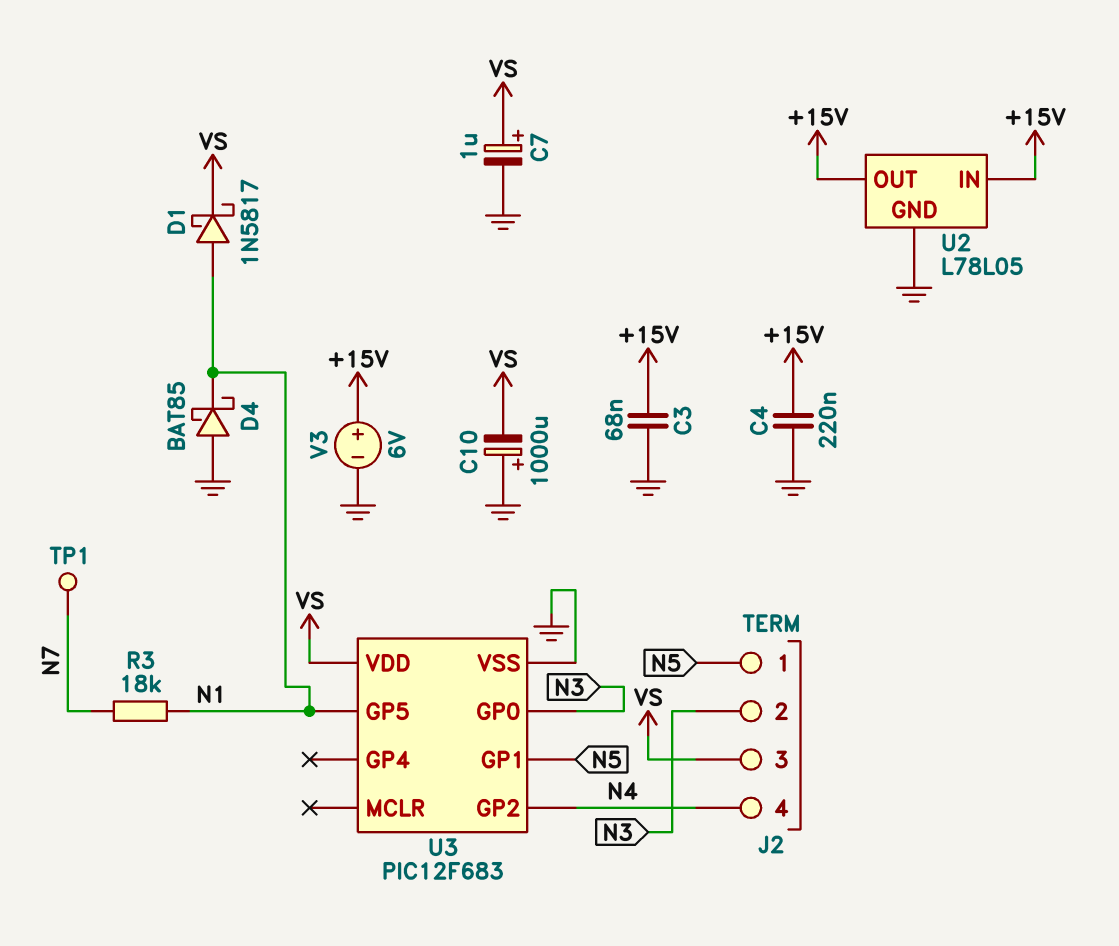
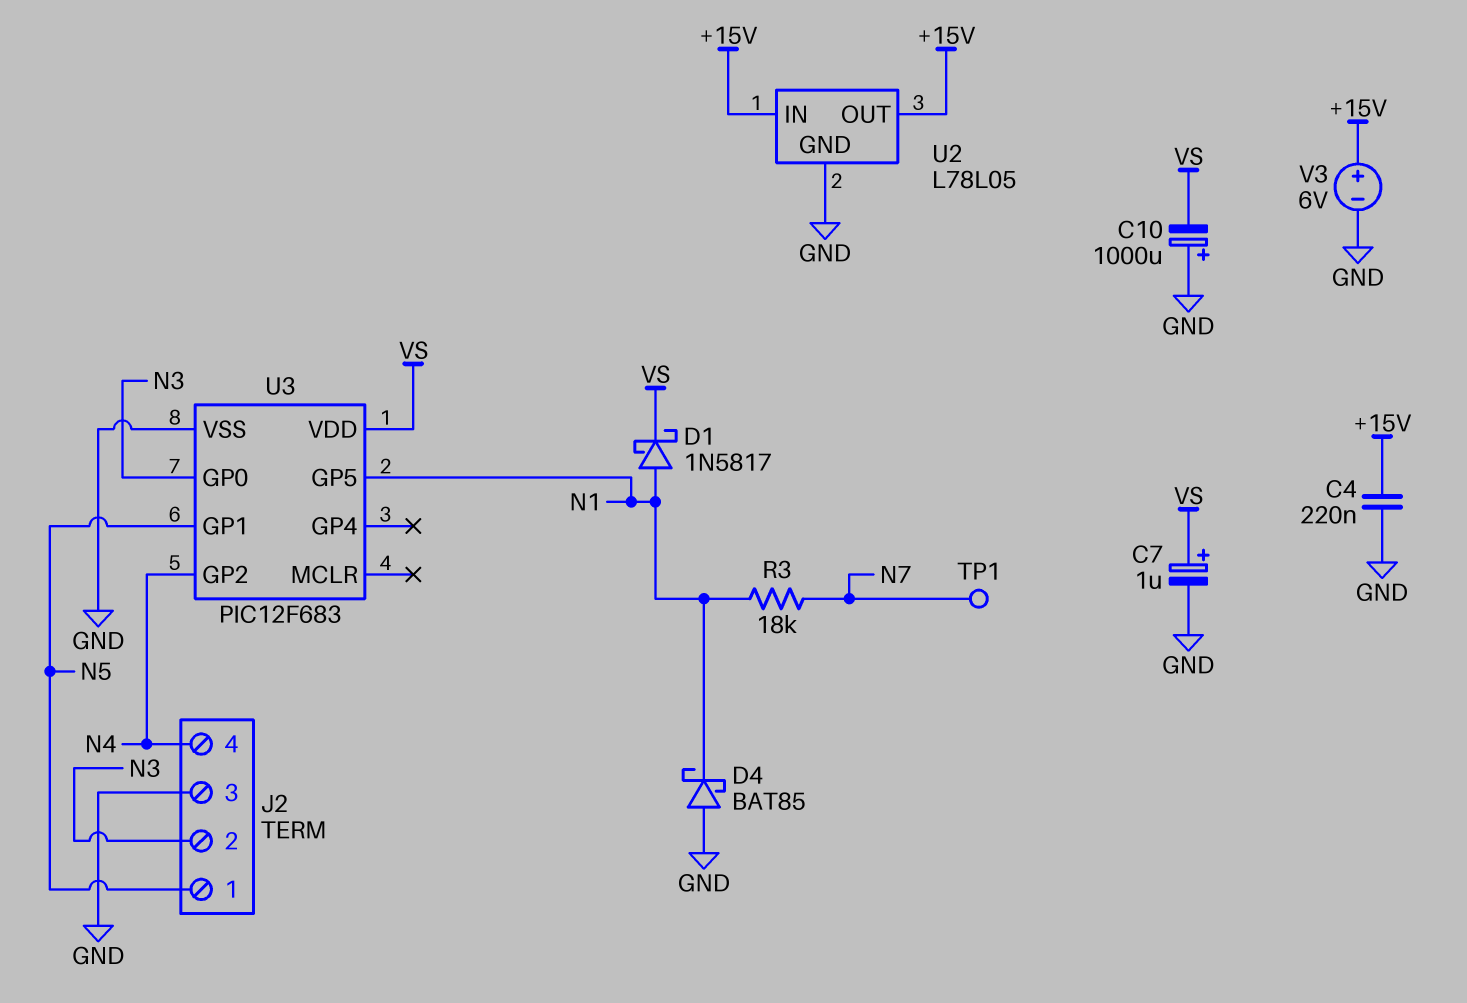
C3: 68nF (+15V, GND) -> none
J2 pin 3: VS -> GND

